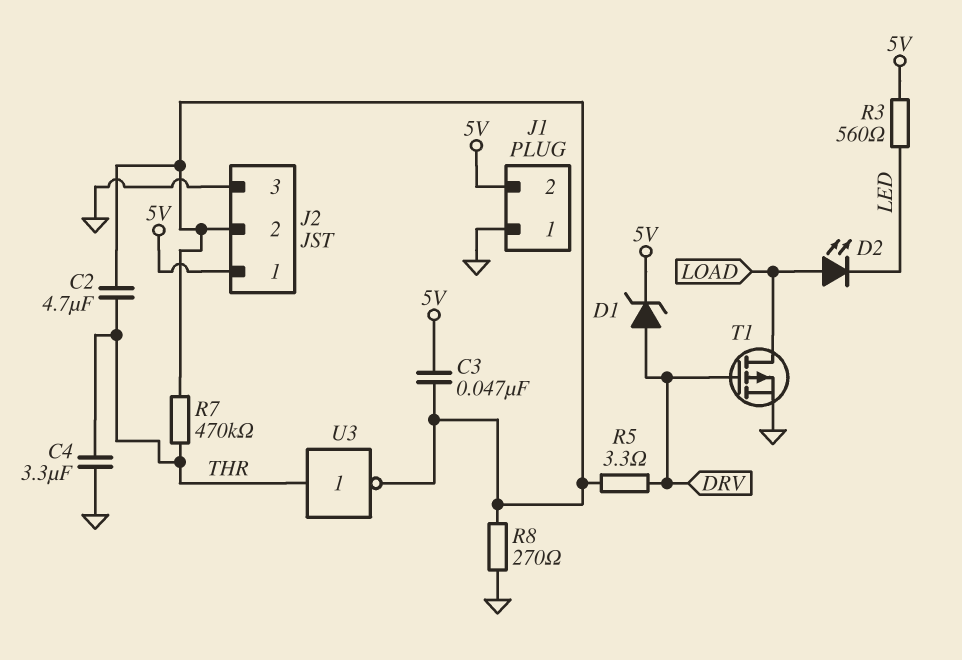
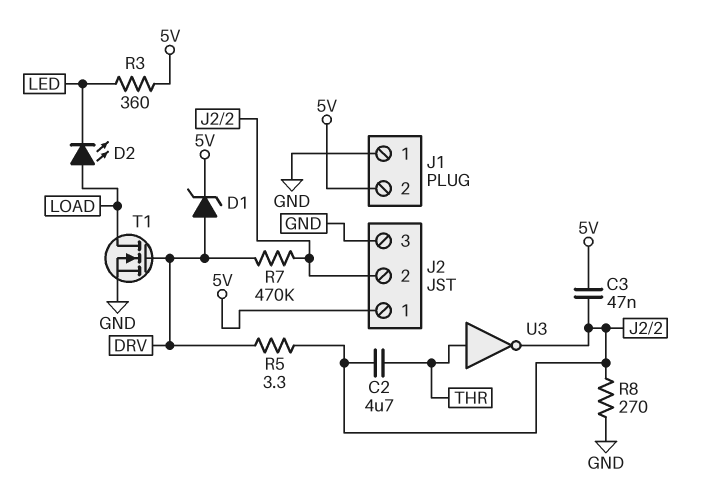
C4: 3.3uF (GND, THR) -> none
R3: 560 (5V, LED) -> 360 (5V, LED)
R7: 470k (J2/2, THR) -> 470k (DRV, J2/2)
T1: PMOS (G DRV, D LOAD, S GND) -> NMOS (G DRV, D LOAD, S GND)

